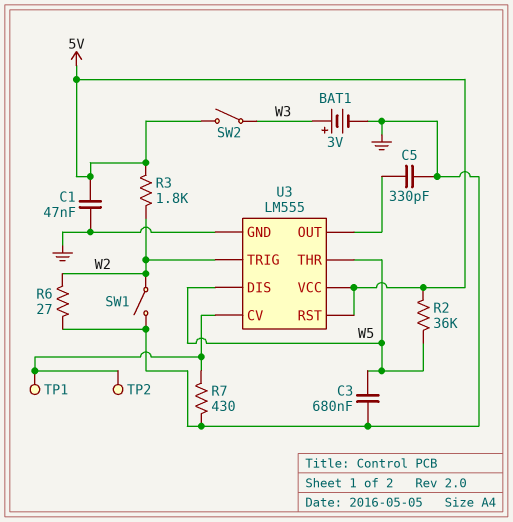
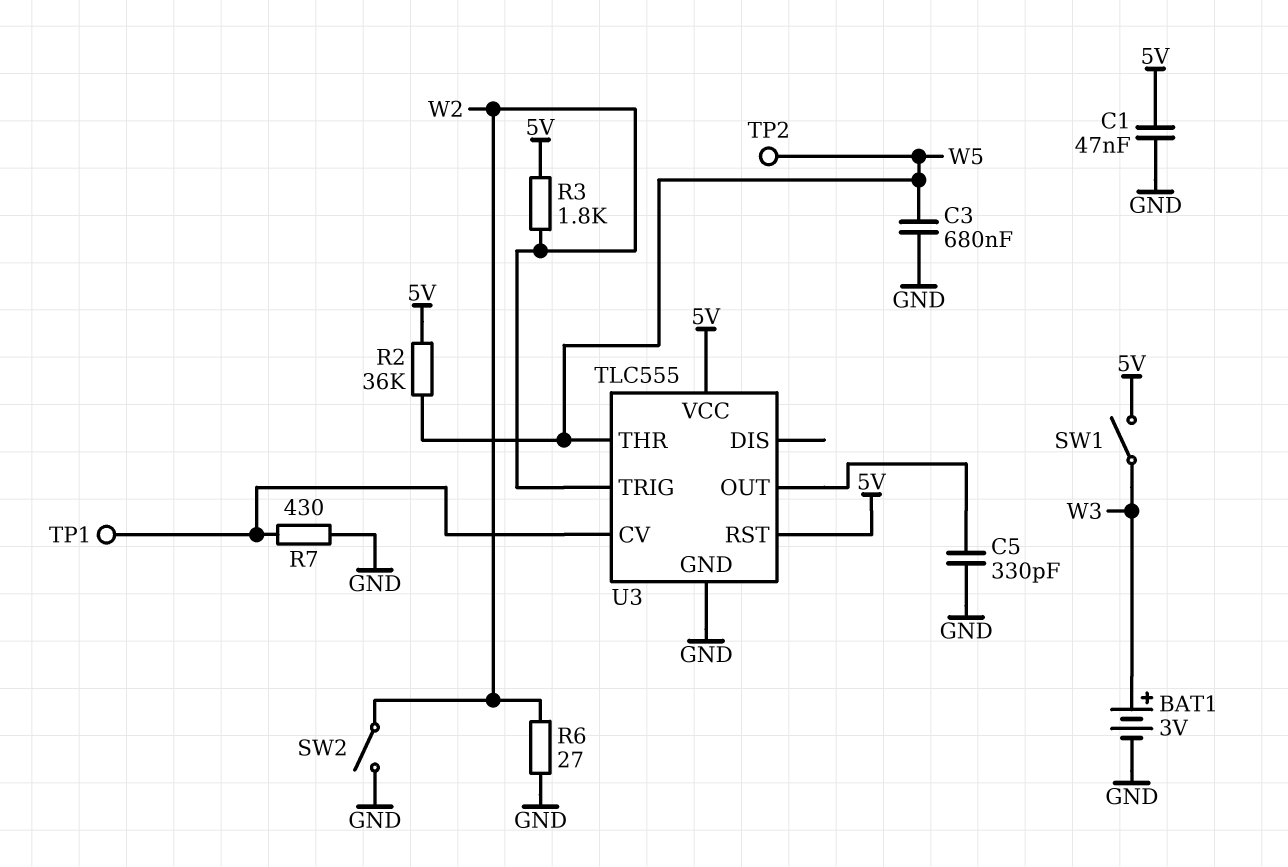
SW1: switch (GND, W2) -> switch (5V, W3)
SW2: switch (5V, W3) -> switch (GND, W2)
TP2: test point (U3/CV) -> test point (W5)
U3: LM555 -> TLC555
U3 pin DIS: W5 -> none

